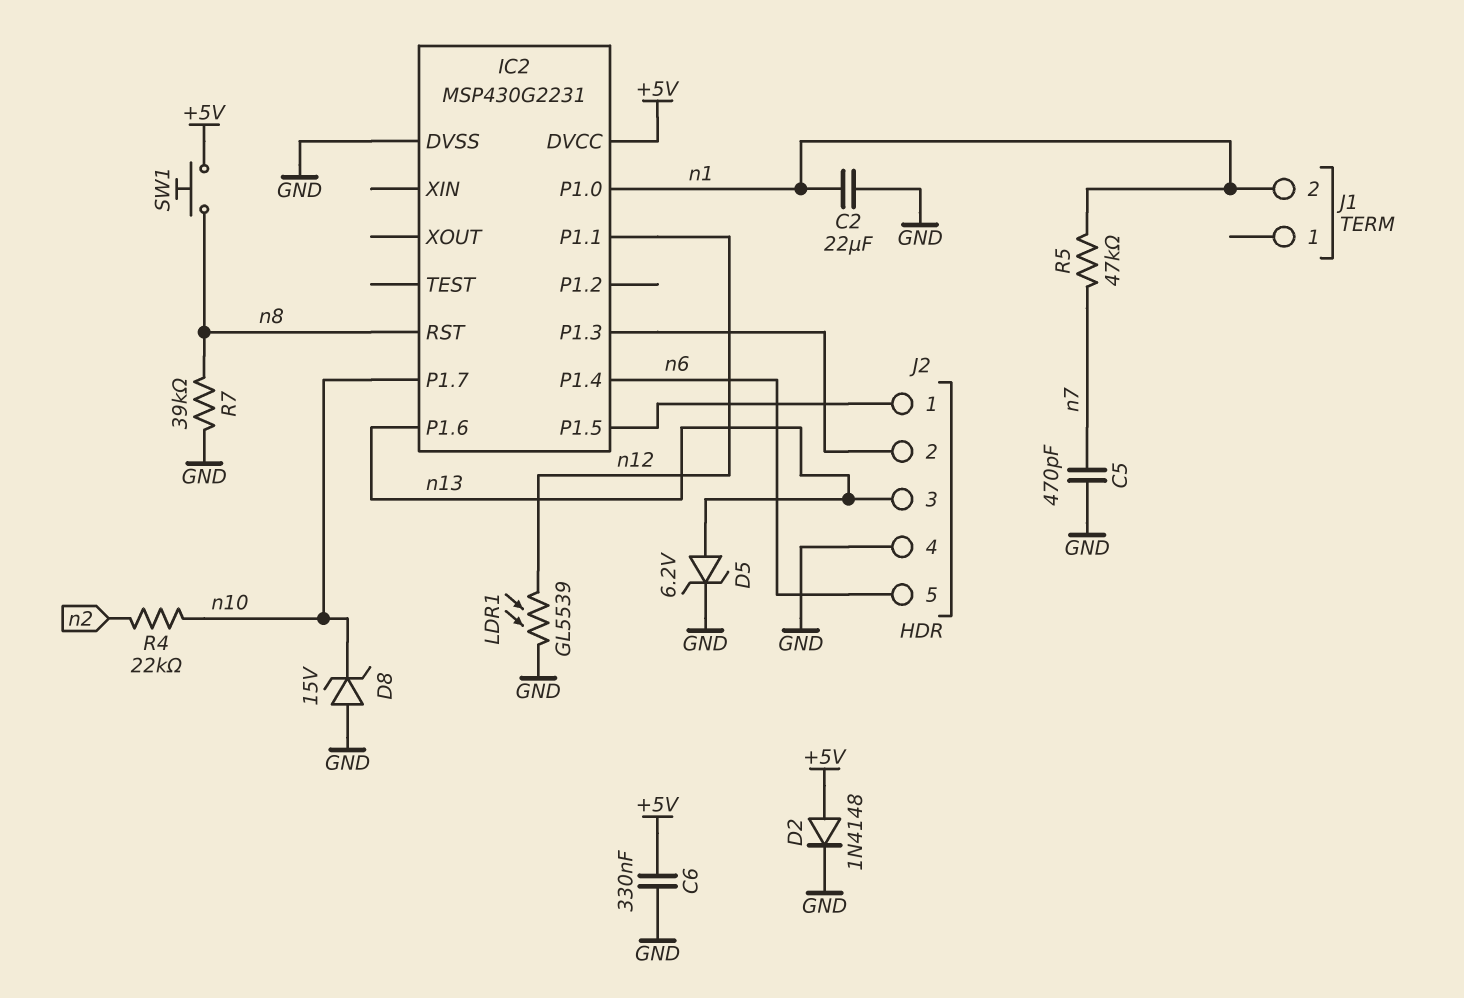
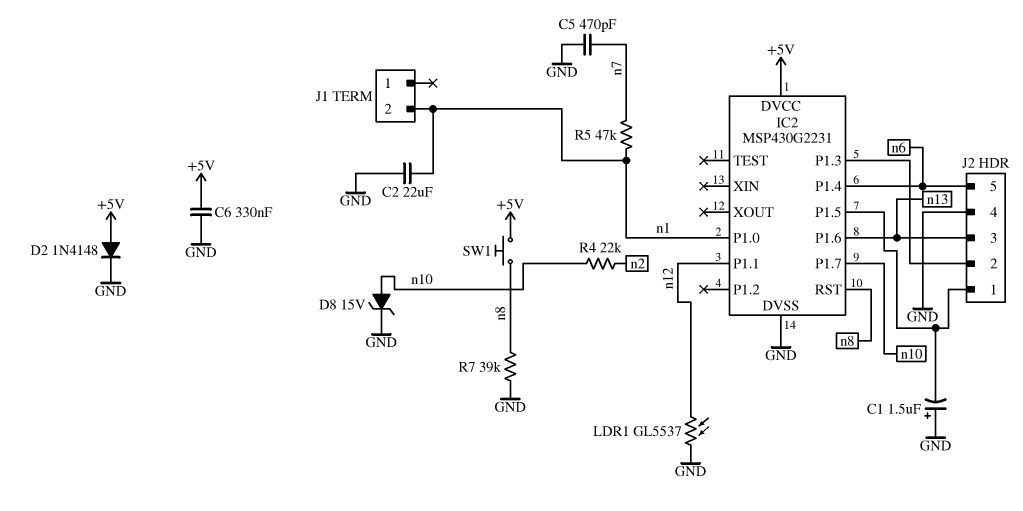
C1: none -> 1.5uF (plus GND, minus IC2/P1.5)
D5: zener 6.2V (A n13, K GND) -> none
D8: zener 15V (A GND, K n10) -> zener 15V (A n10, K GND)
LDR1: GL5539 (GND, n12) -> GL5537 (GND, n12)

